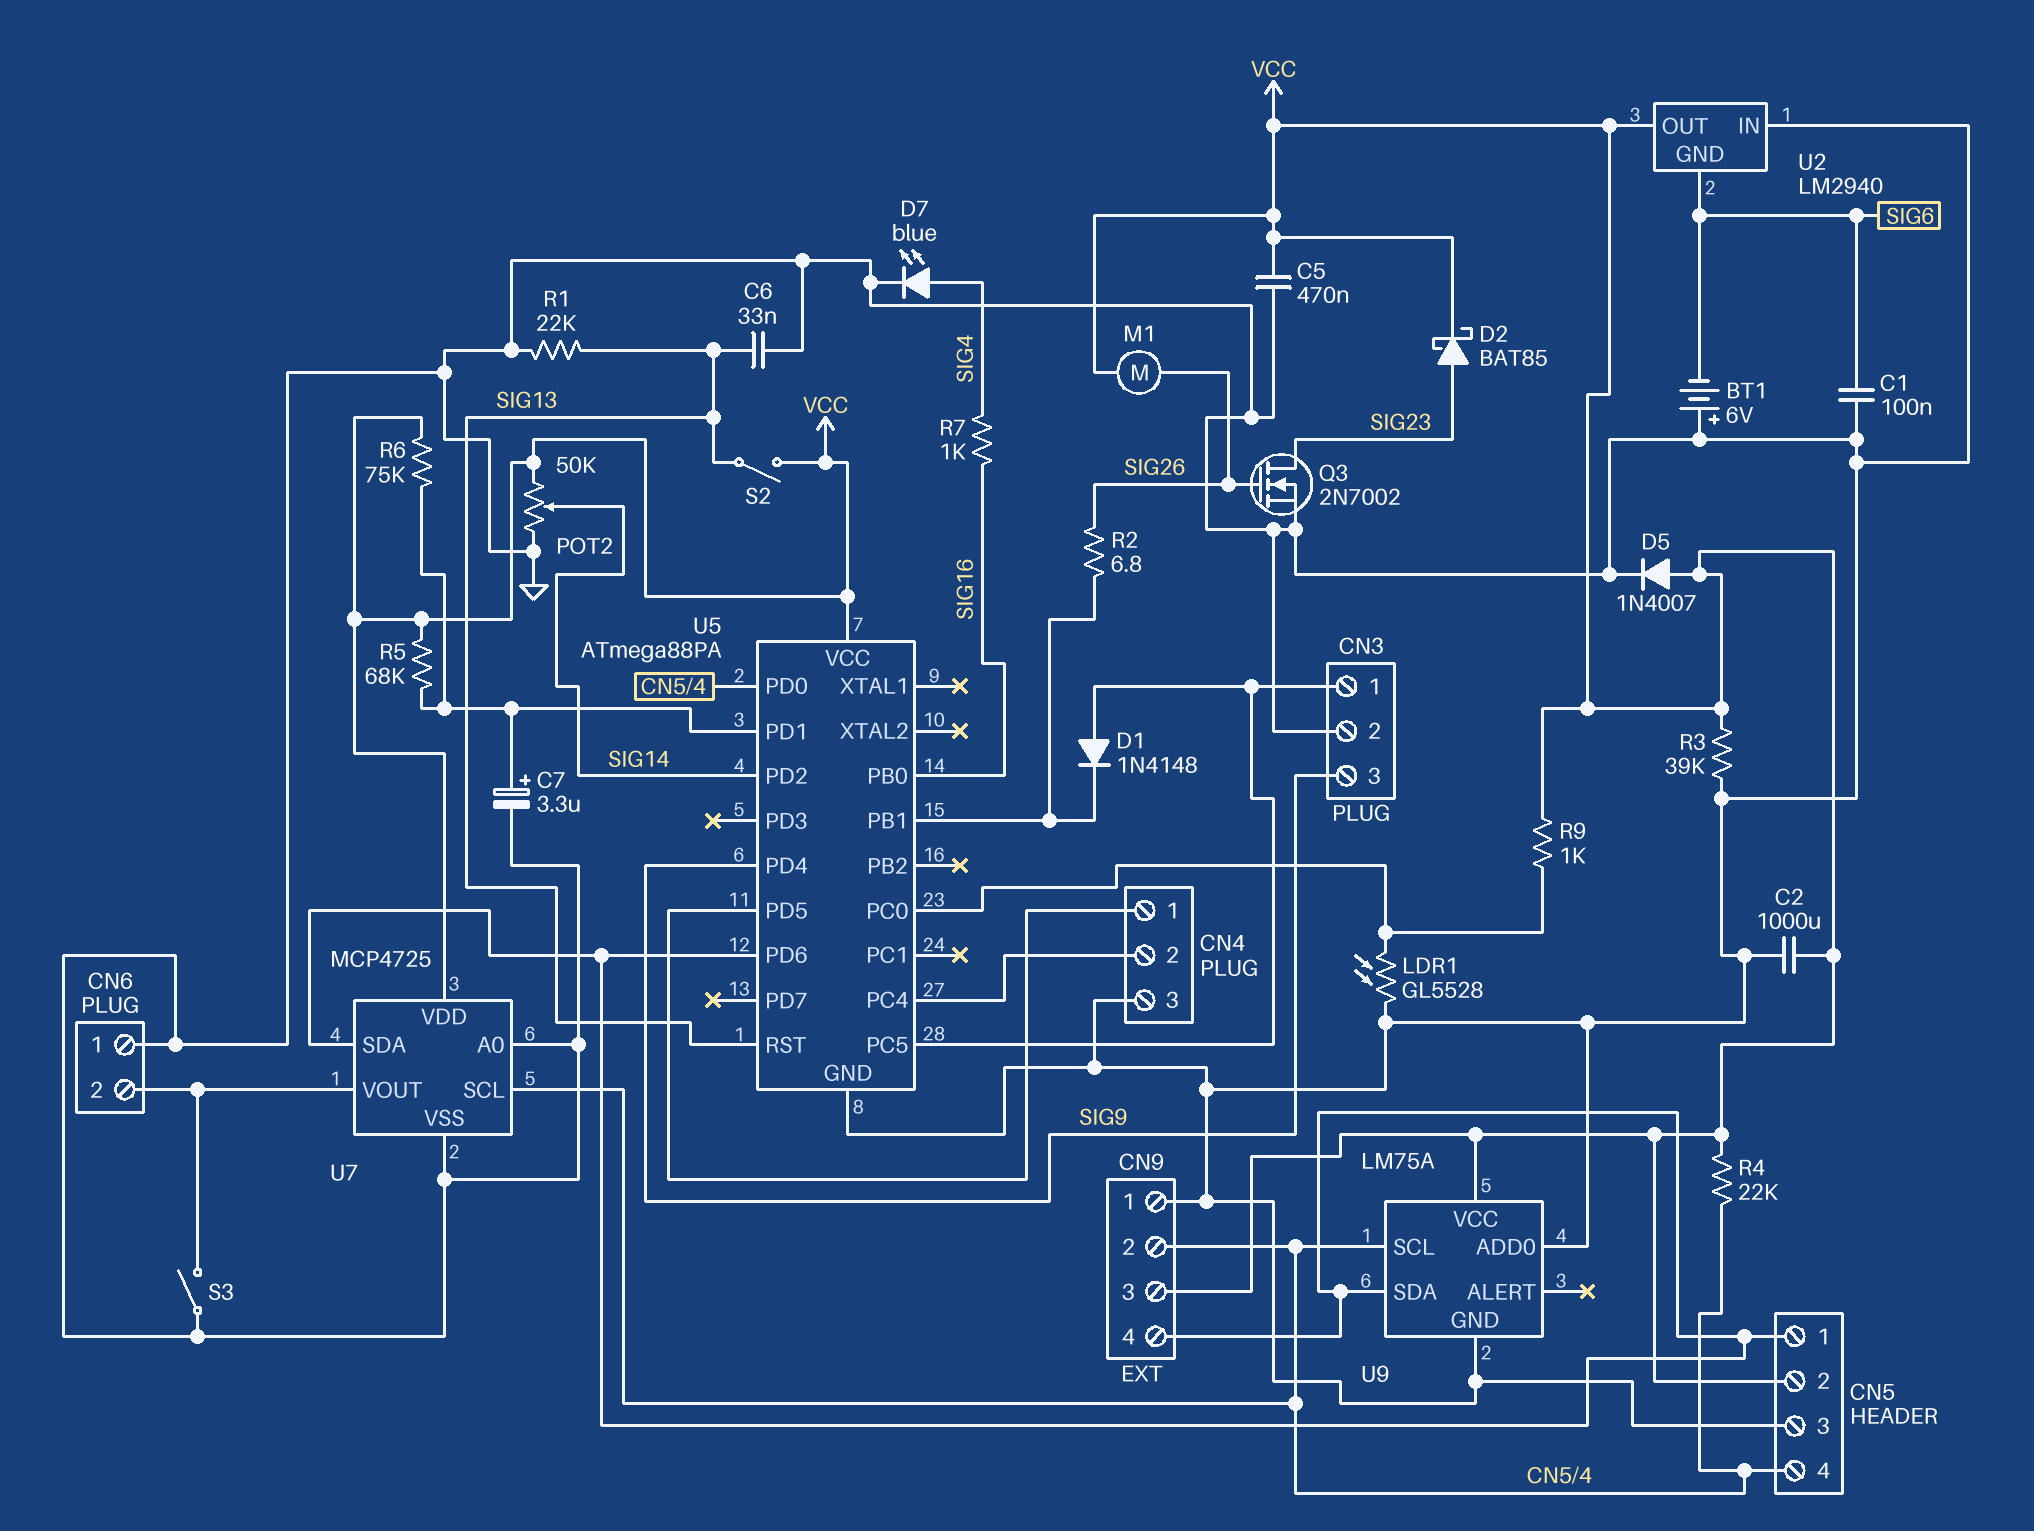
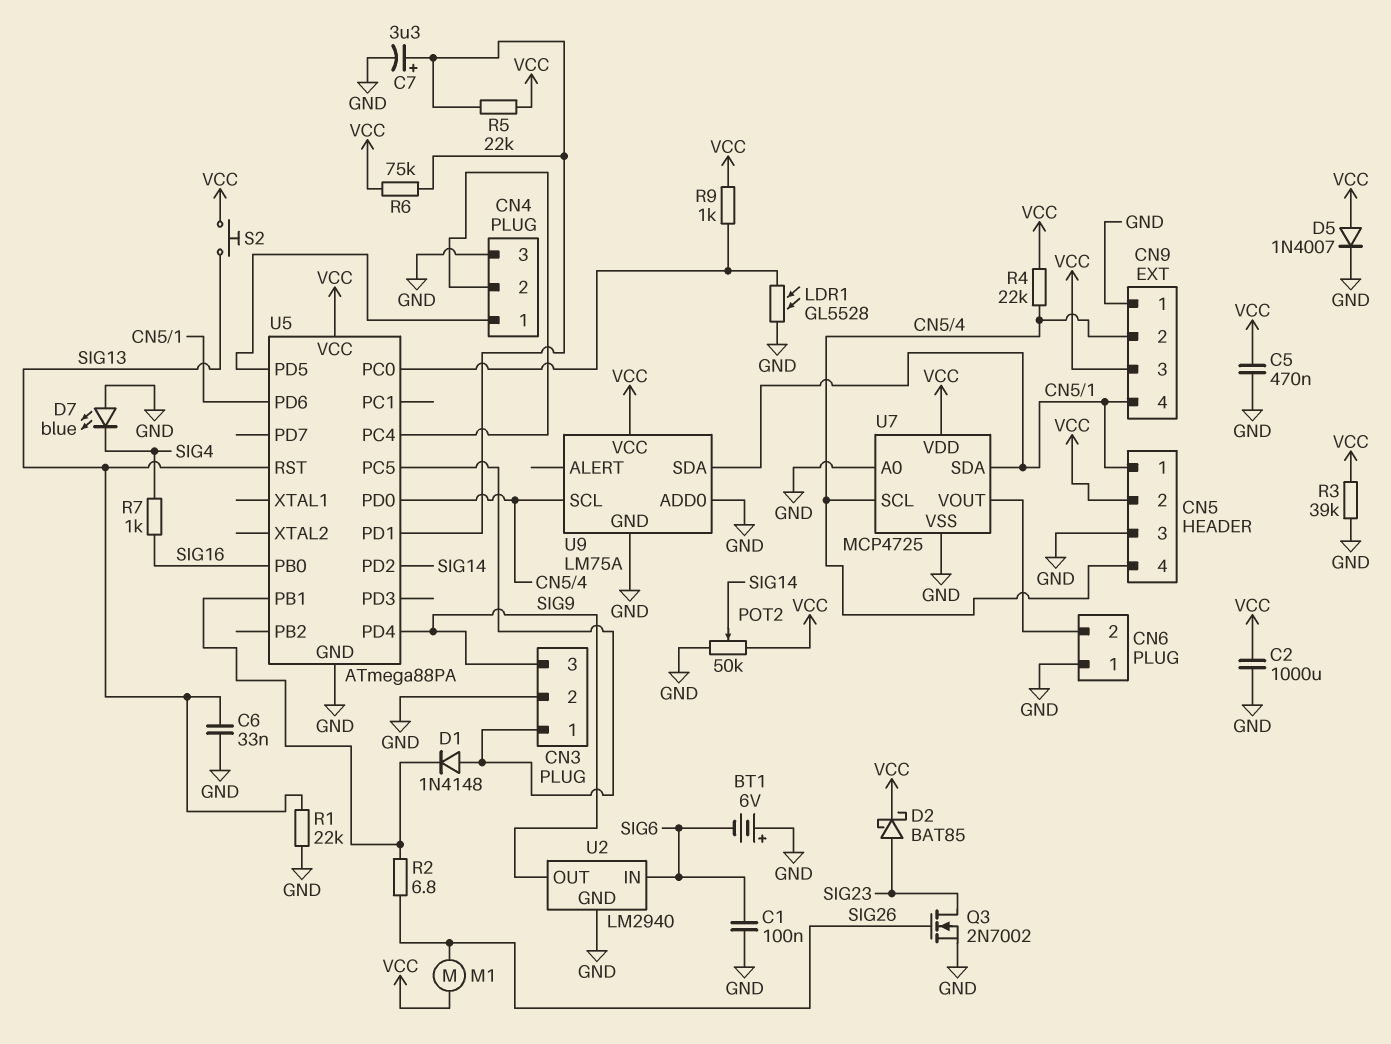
D7: LED blue (A SIG4, K GND) -> LED blue (A GND, K SIG4)
R5: 68k (U5/PD1, VCC) -> 22k (U5/PD1, VCC)
S2: switch (SIG13, VCC) -> button (SIG13, VCC)
S3: switch (CN6/2, GND) -> none
U2 pin GND: SIG6 -> GND
U2 pin IN: GND -> SIG6
U2 pin OUT: VCC -> SIG9

